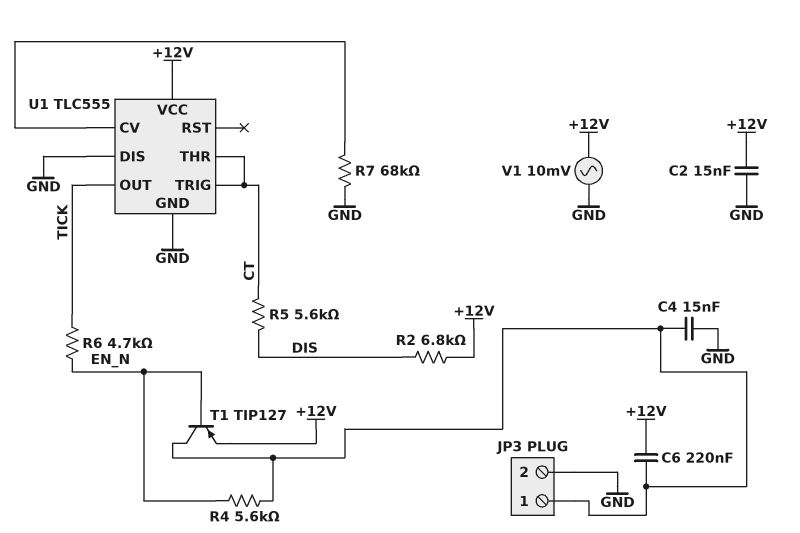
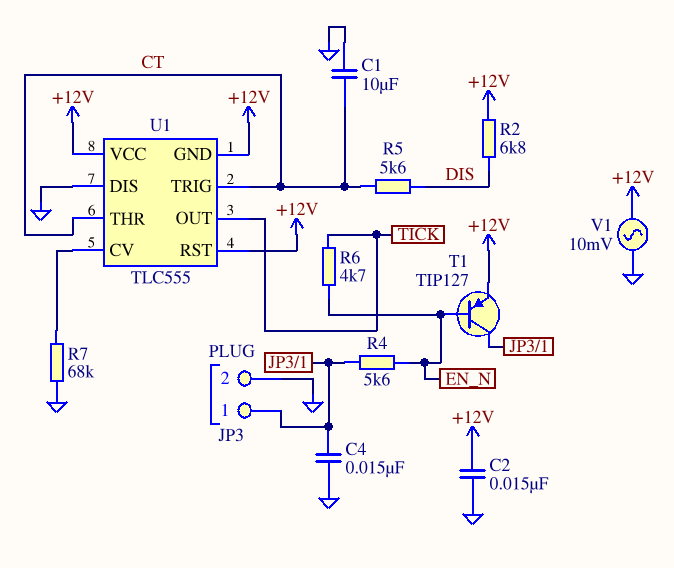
C1: none -> 10uF (CT, GND)
C6: 220nF (+12V, JP3/1) -> none
U1 pin GND: GND -> +12V
U1 pin RST: none -> +12V

